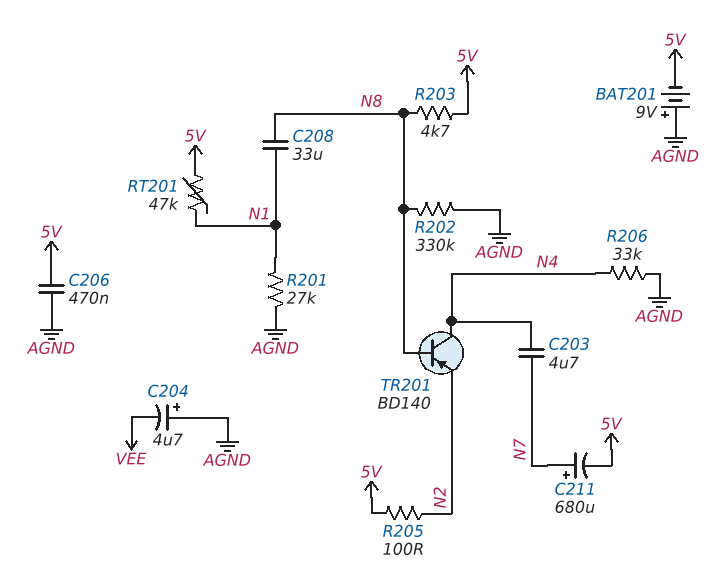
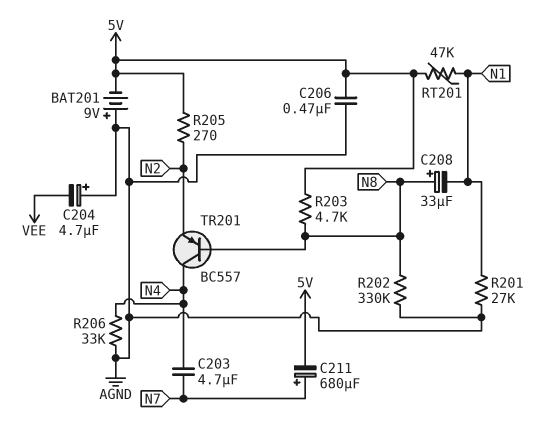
C208: 33uF (N1, N8) -> 33uF (plus N8, minus N1)
R205: 100 (5V, N2) -> 270 (5V, N2)
TR201: PNP BD140 (B N8, C N4, E N2) -> PNP BC557 (B N8, C N4, E N2)

